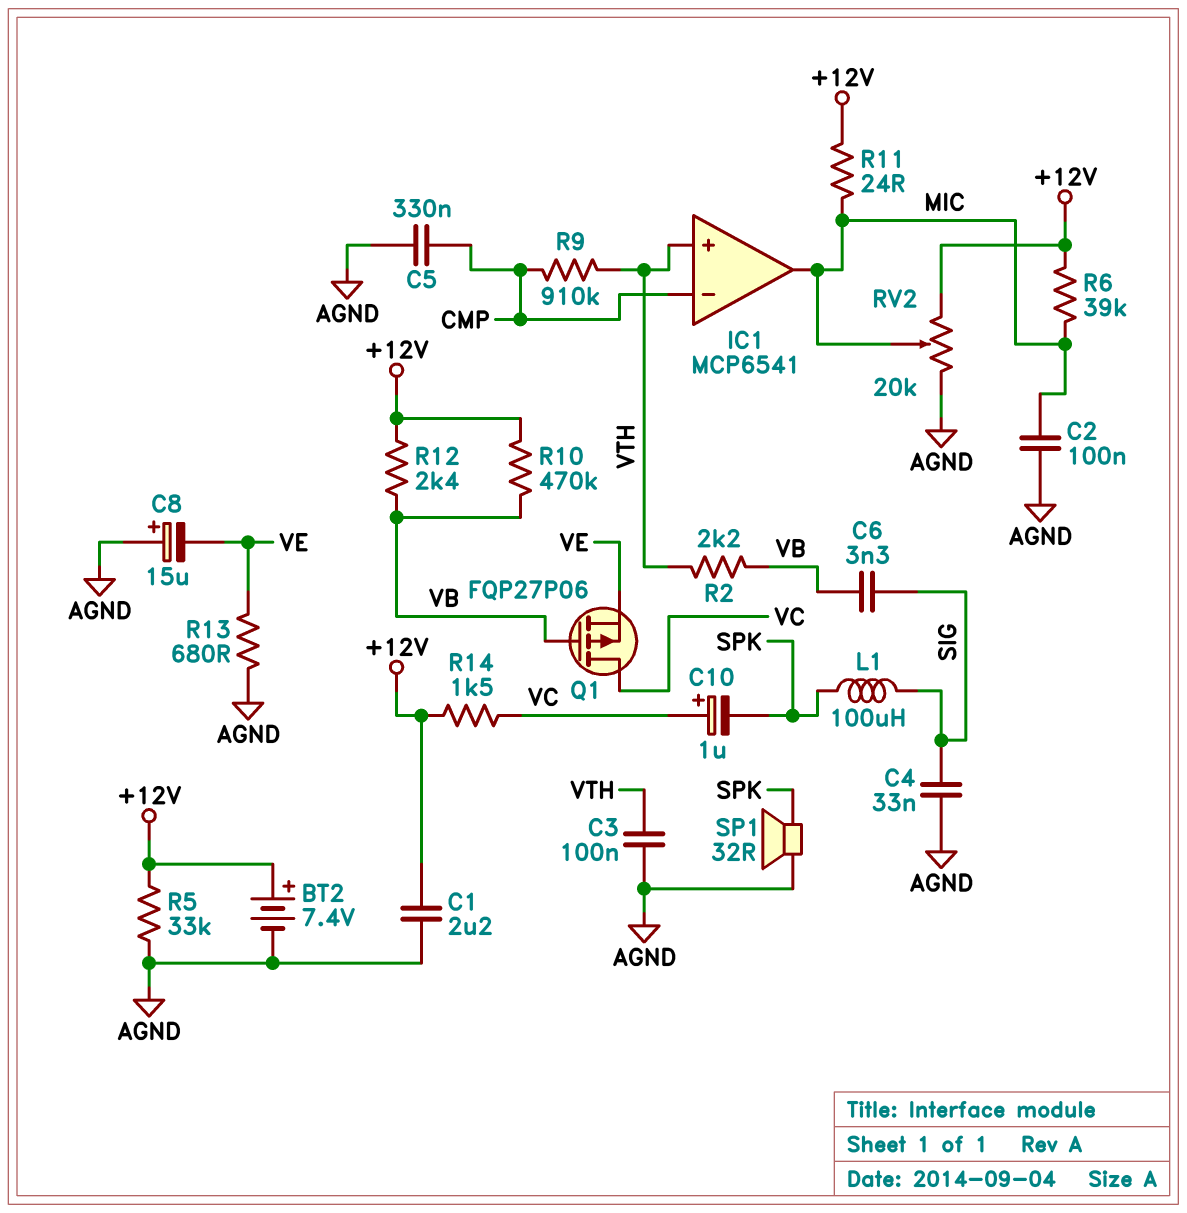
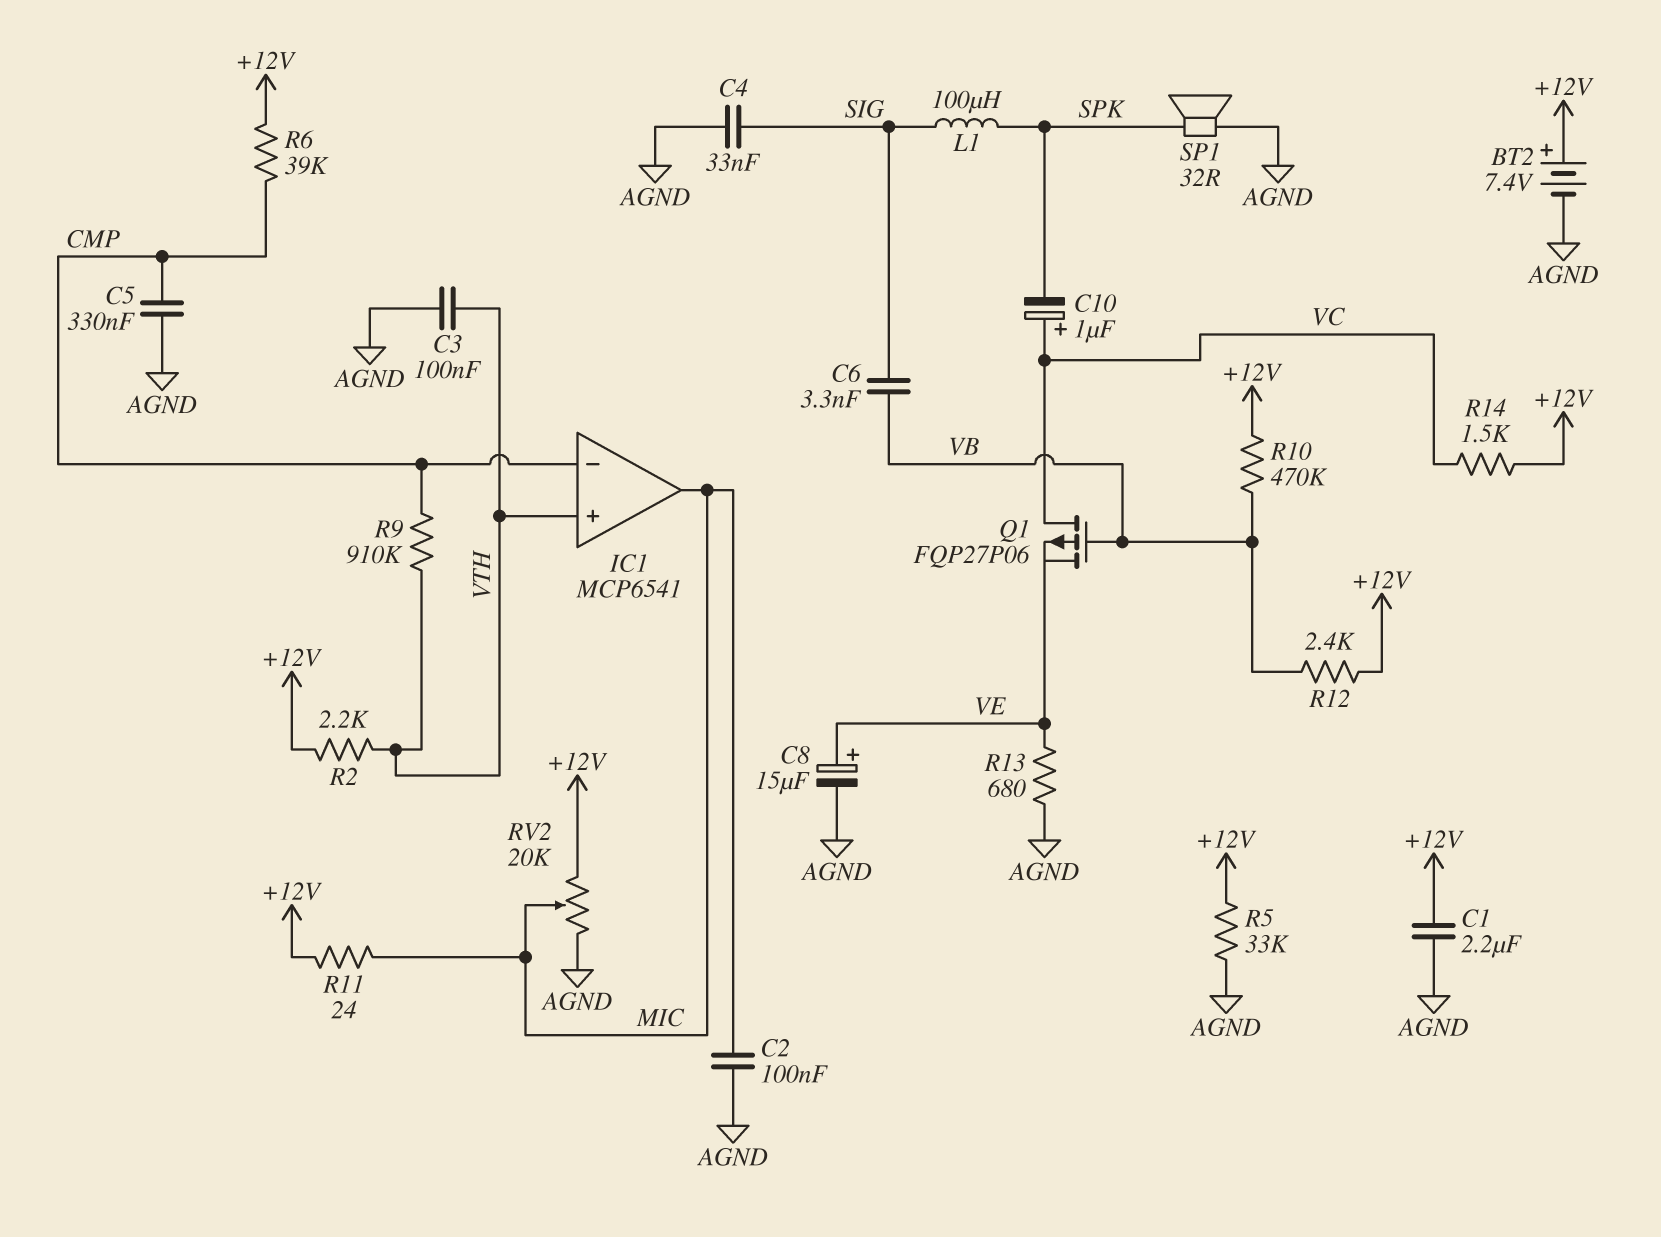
C8: 15uF (plus AGND, minus VE) -> 15uF (plus VE, minus AGND)
R2: 2.2k (VB, VTH) -> 2.2k (+12V, VTH)
R6: 39k (+12V, MIC) -> 39k (+12V, CMP)

